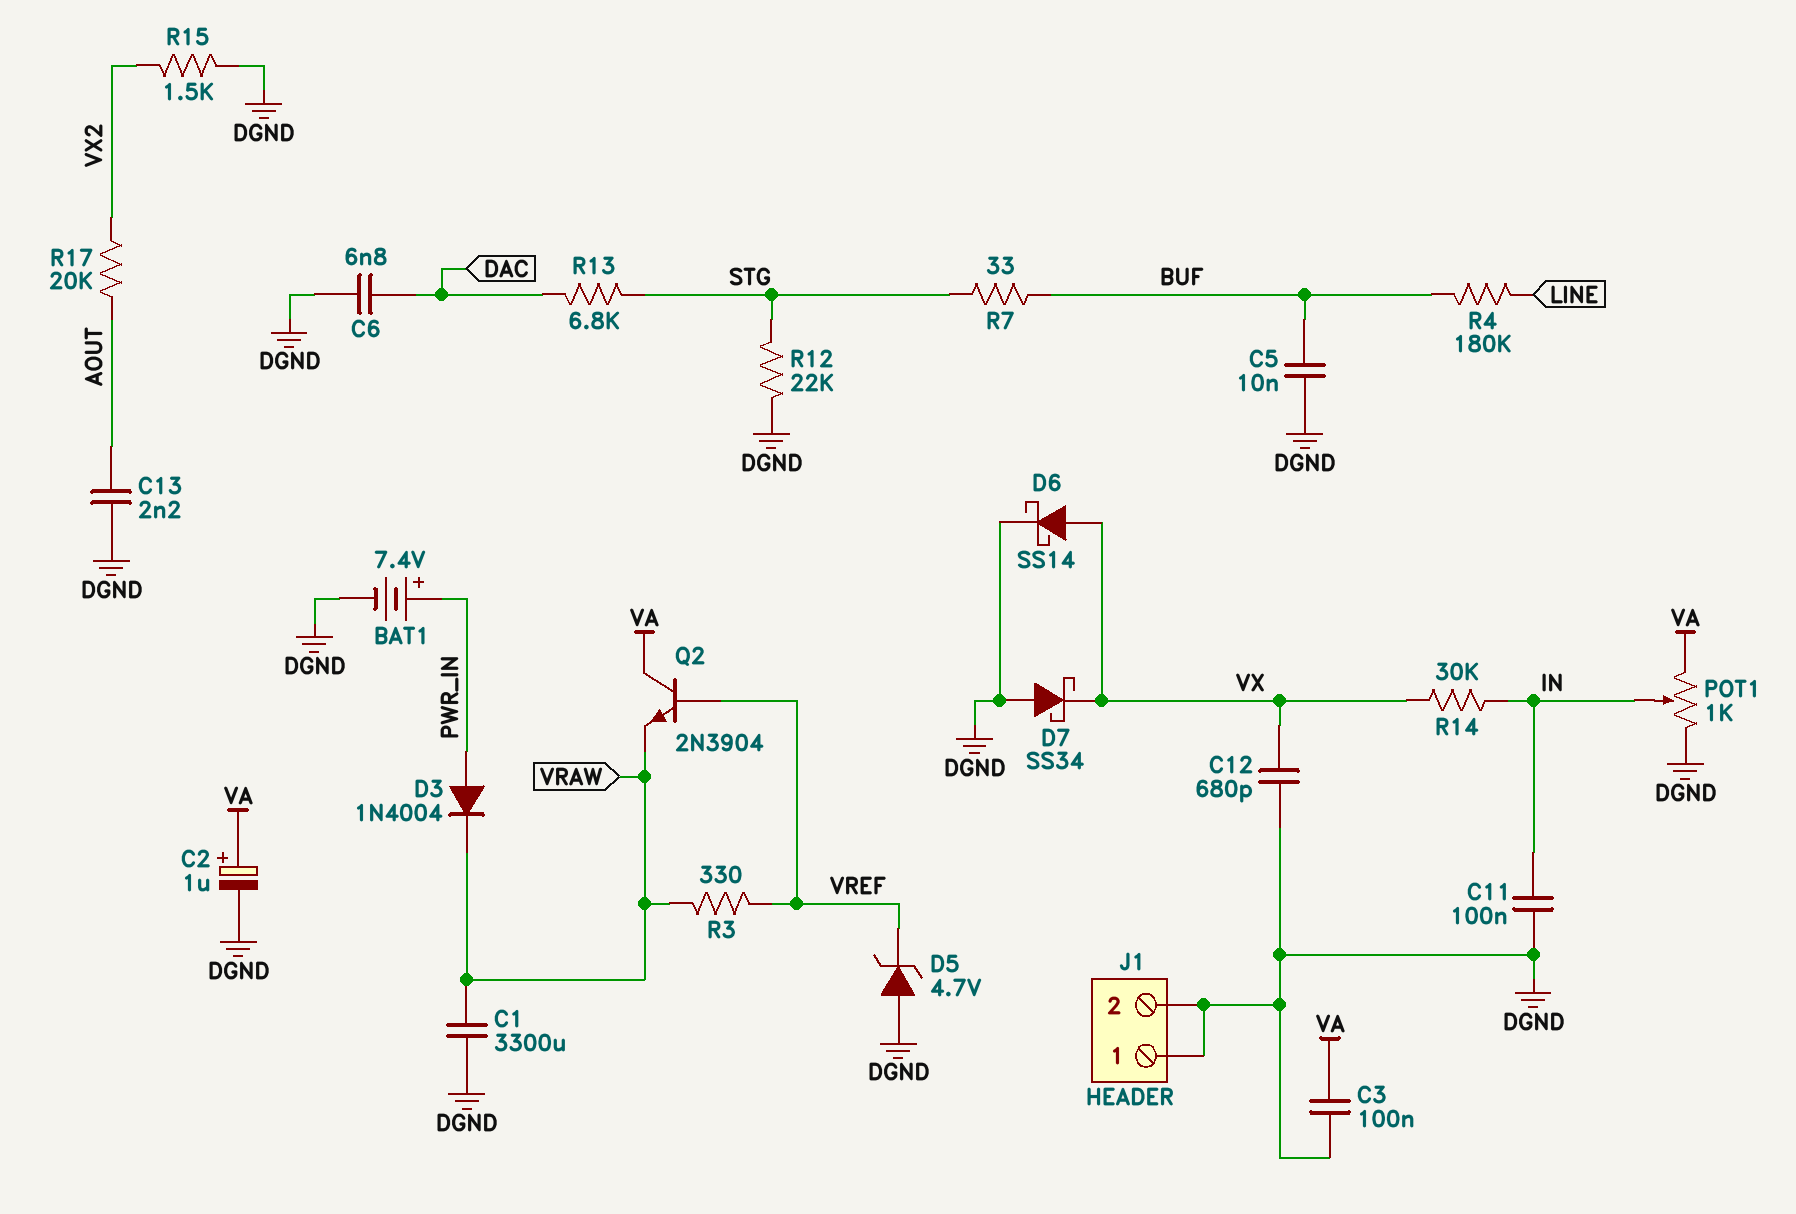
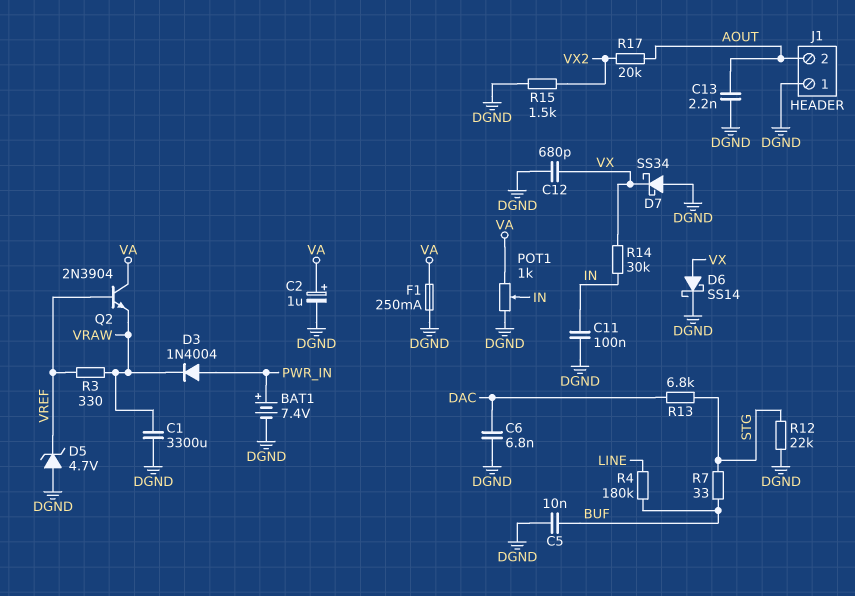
C3: 100nF (DGND, VA) -> none
F1: none -> 250mA (DGND, VA)
J1 pin 2: DGND -> AOUT

